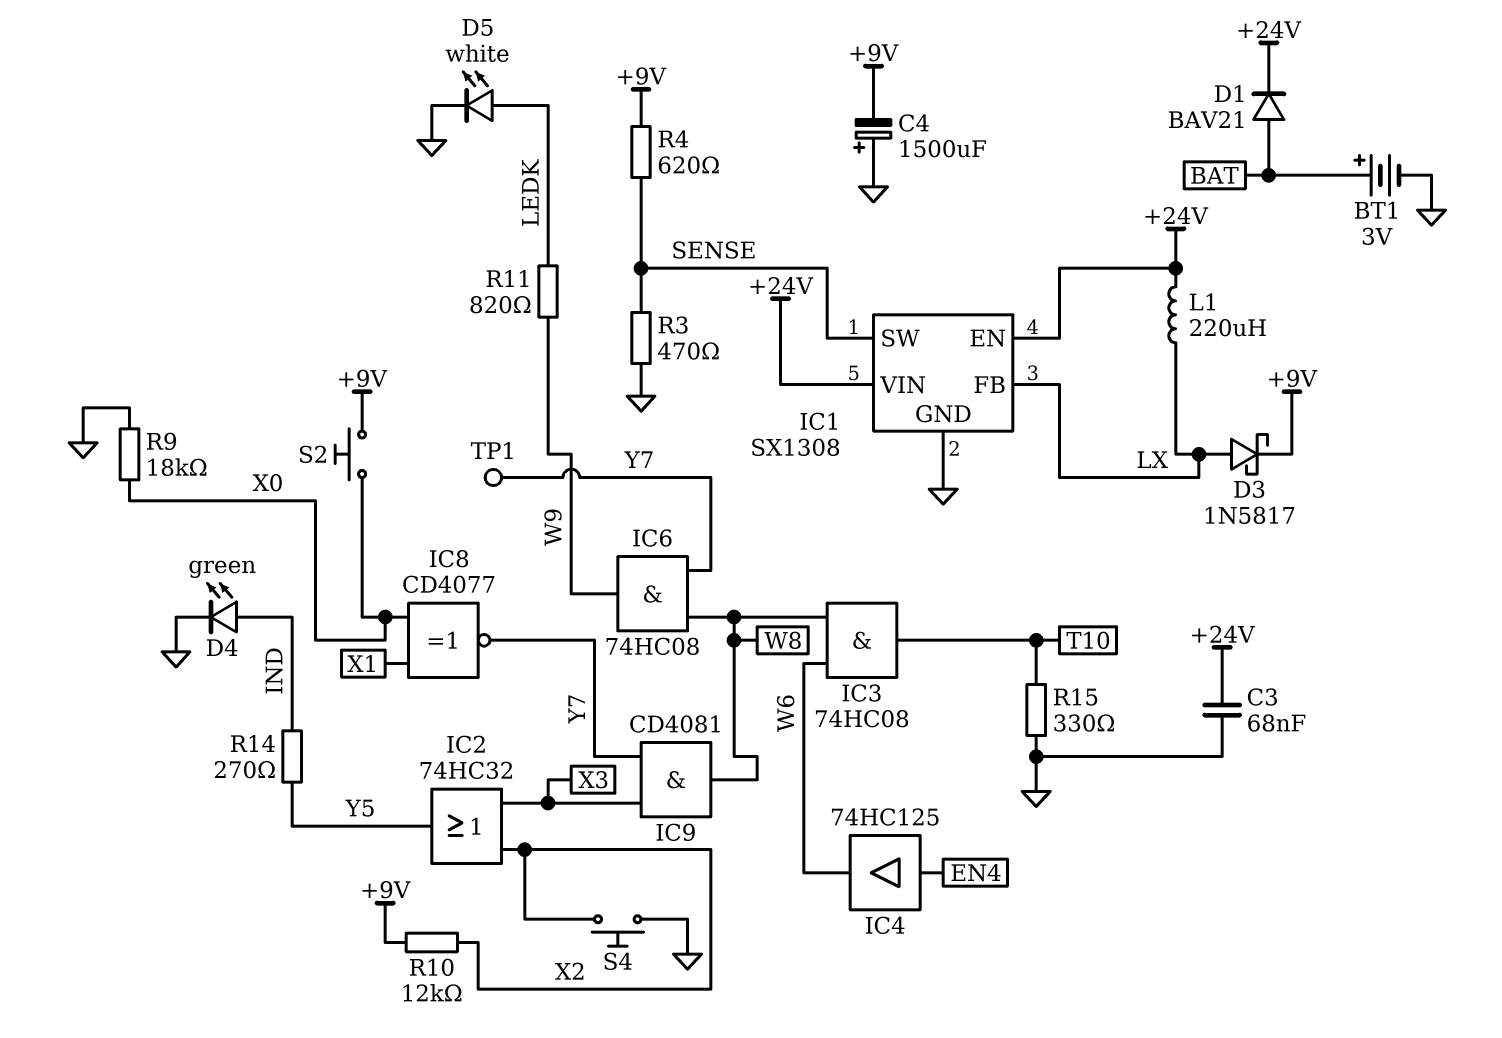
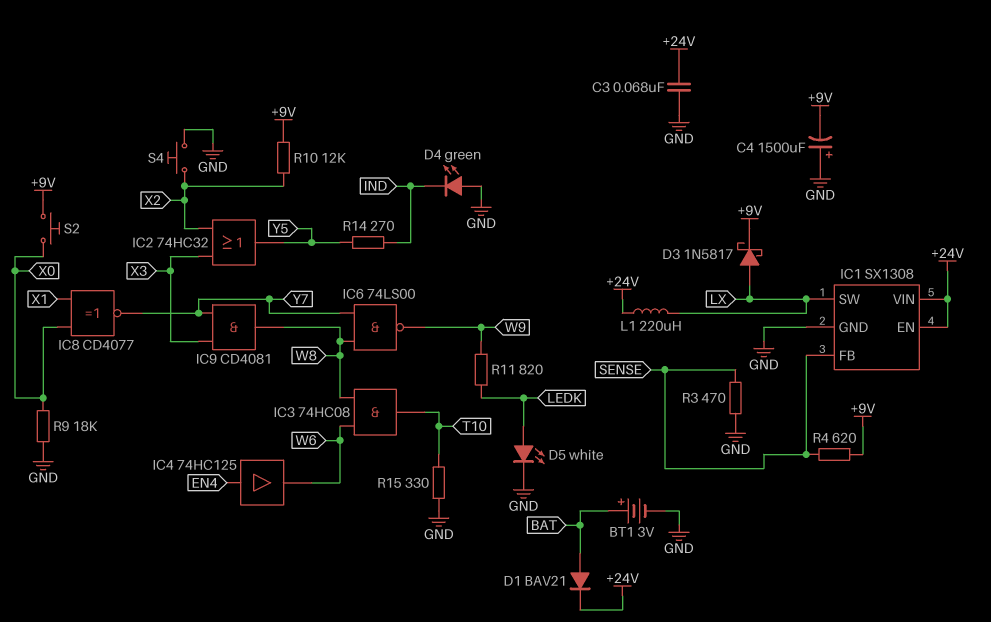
D4: LED green (A IND, K GND) -> LED green (A GND, K IND)
IC1 pin FB: LX -> SENSE
IC1 pin SW: SENSE -> LX
IC6: AND 74HC08 (in W8, in Y7, out W9) -> NAND 74LS00 (in W8, in Y7, out W9)
TP1: test point (Y7) -> none

